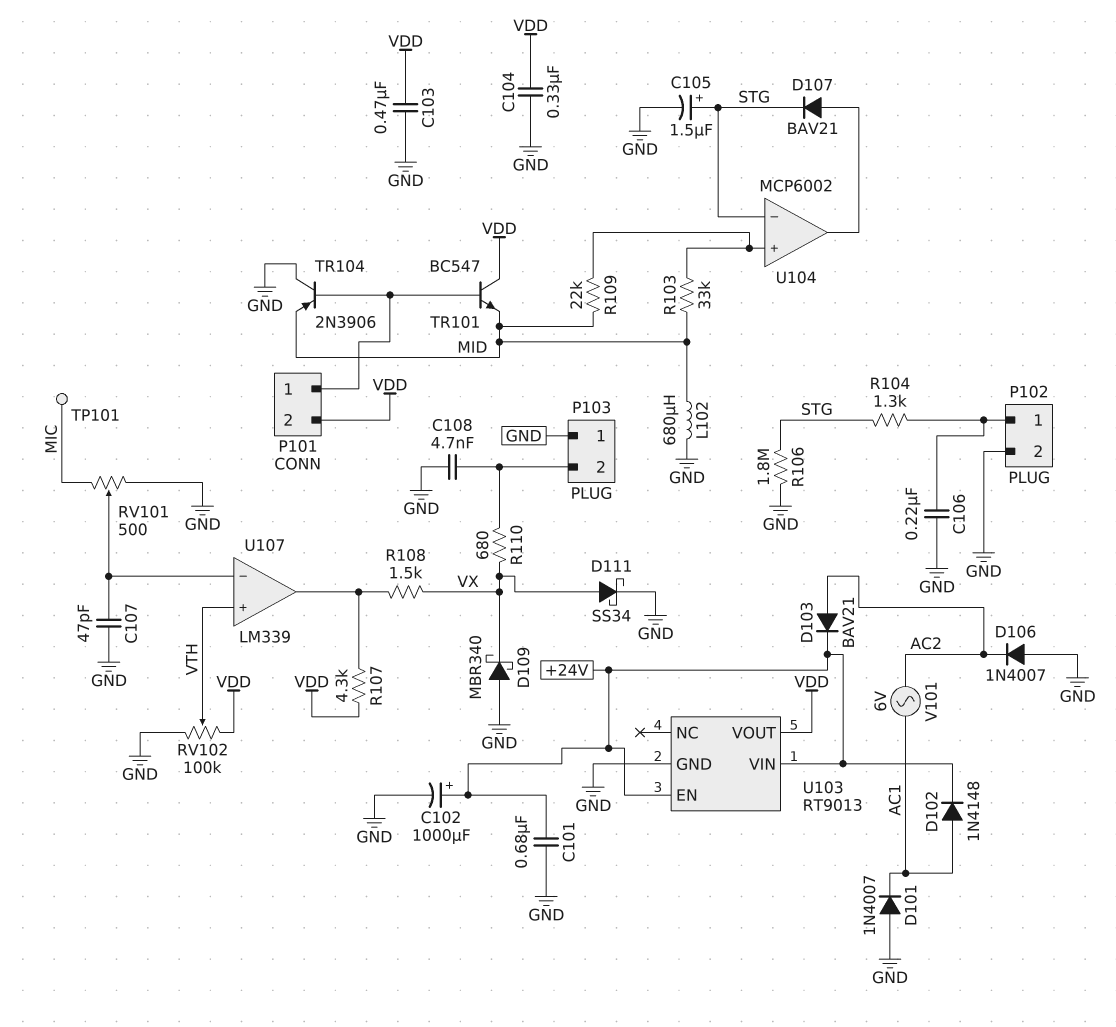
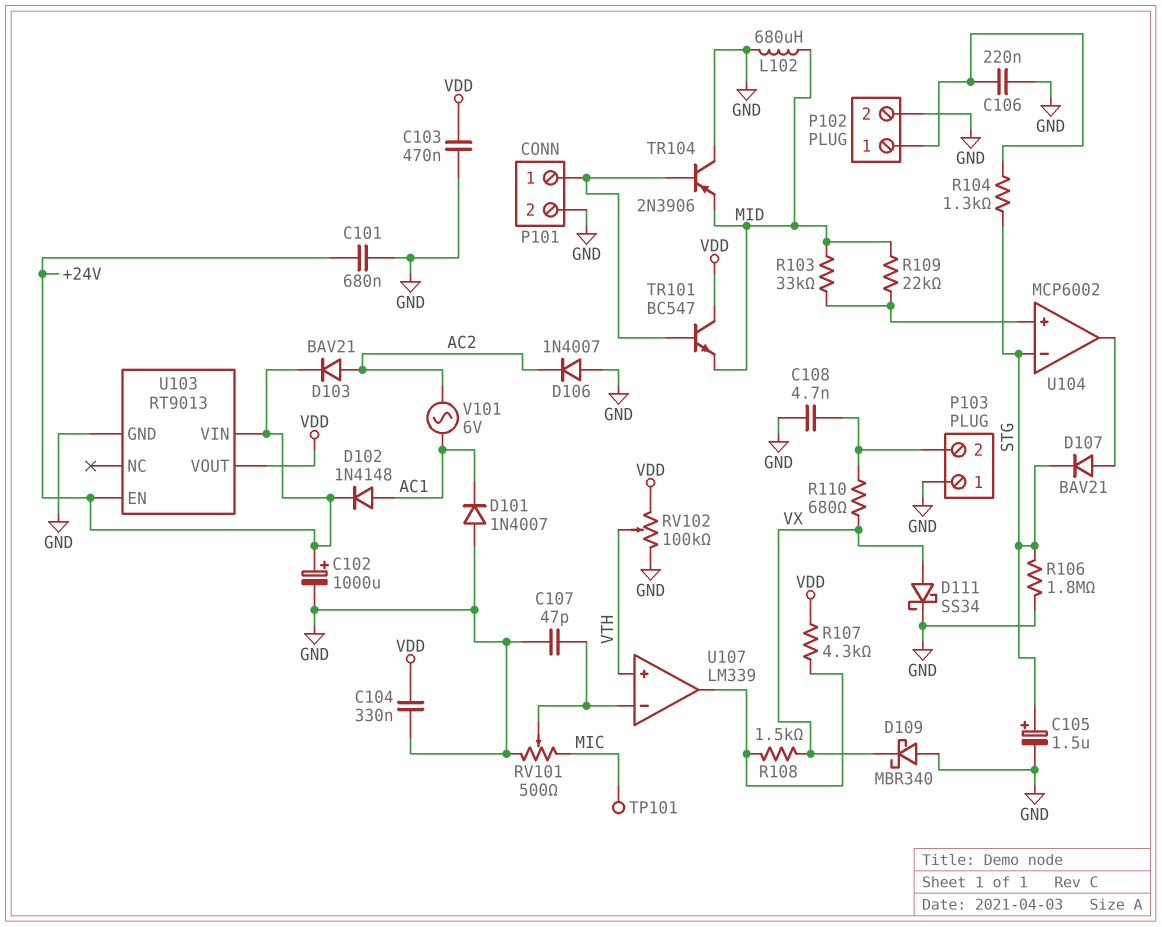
P101 pin 2: VDD -> GND

